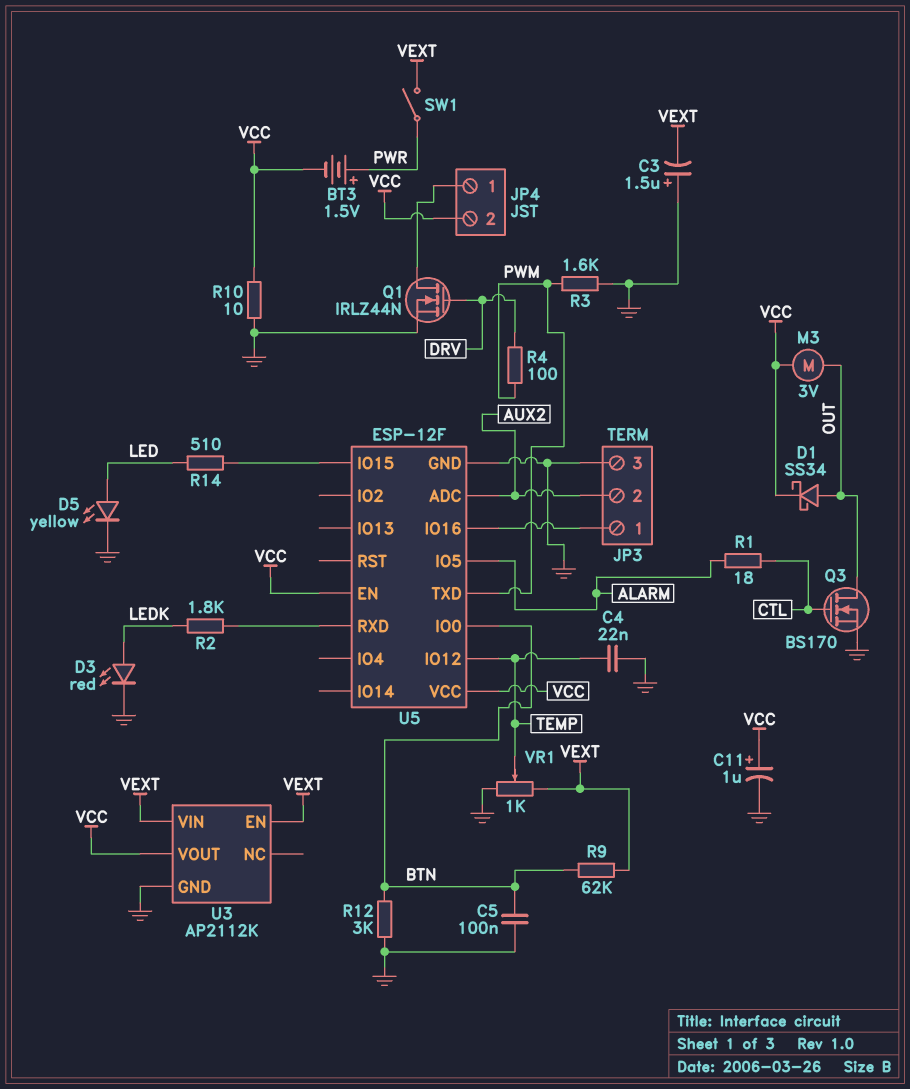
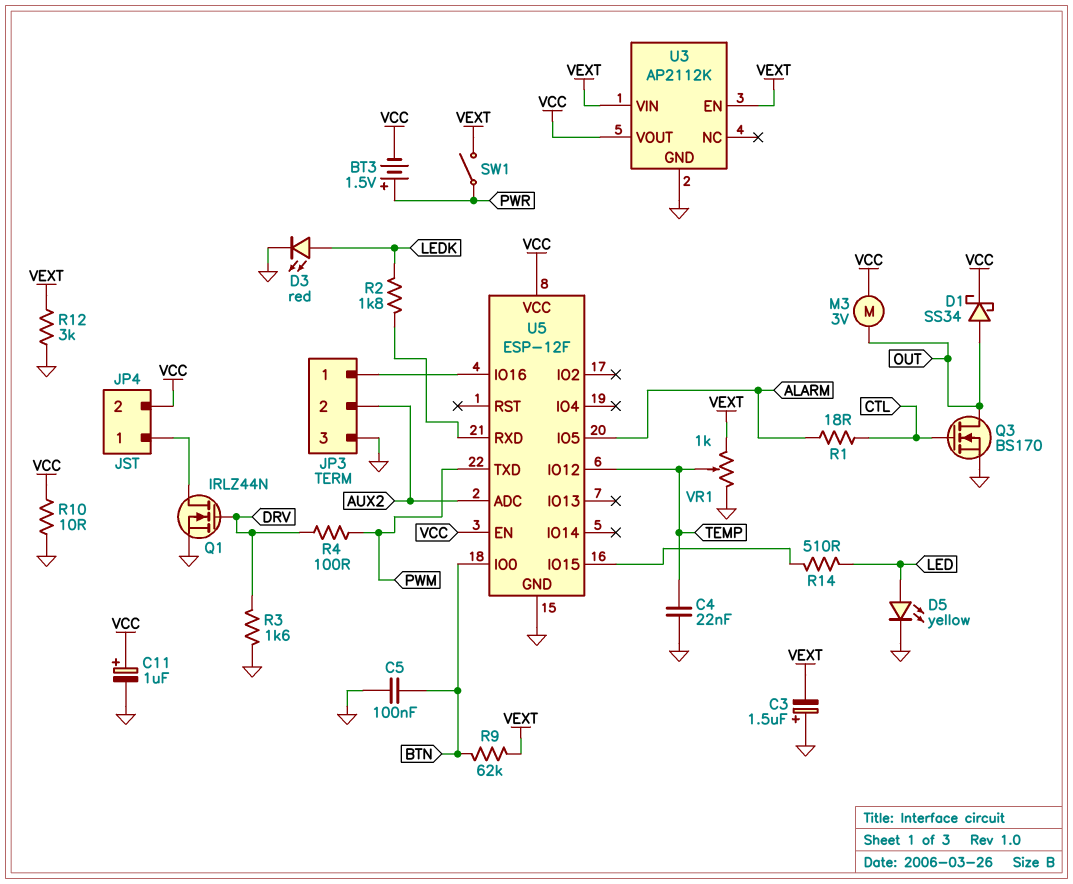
R3: 1.6k (GND, PWM) -> 1.6k (DRV, GND)
R12: 3k (BTN, GND) -> 3k (GND, VEXT)

